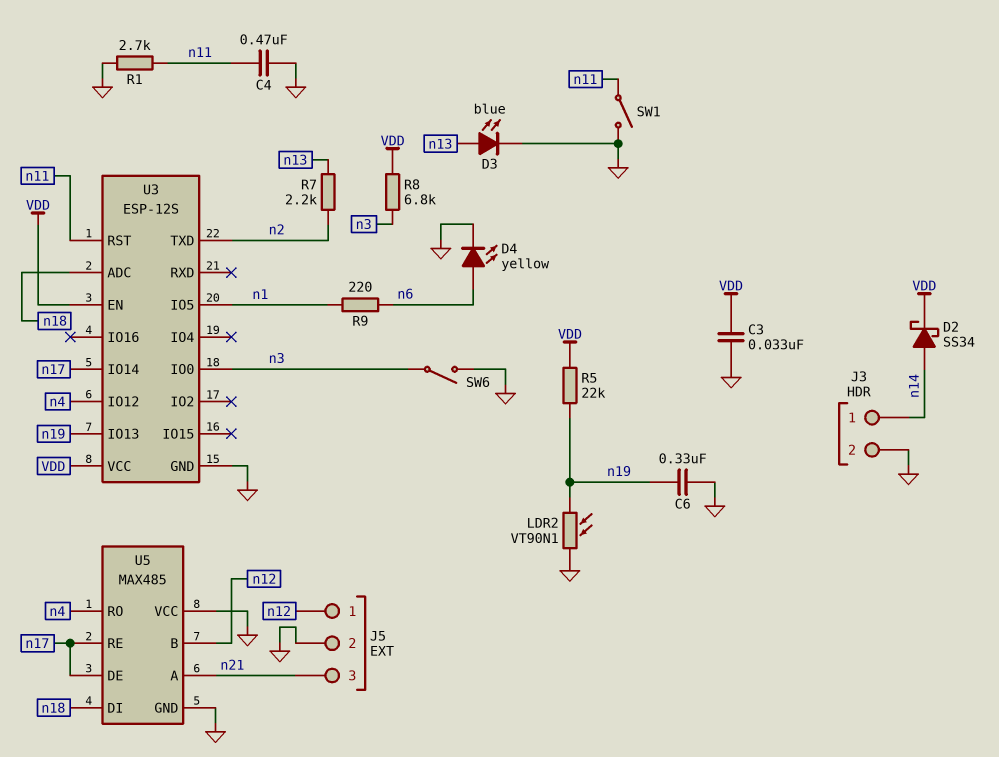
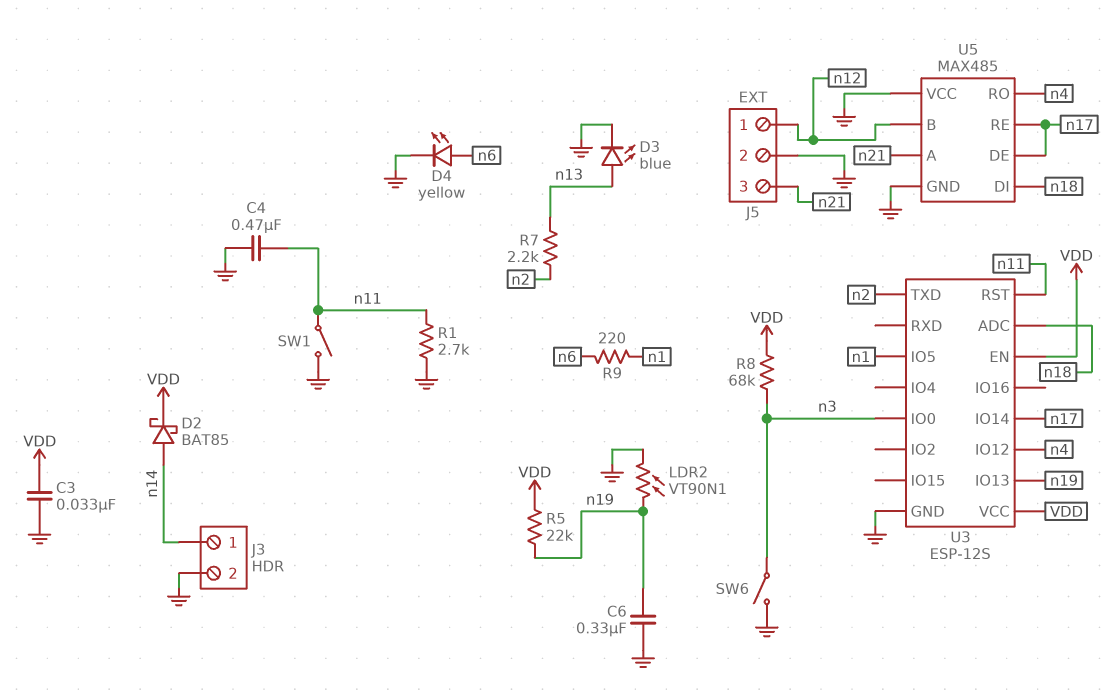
D2: schottky SS34 (A n14, K VDD) -> schottky BAT85 (A n14, K VDD)
R8: 6.8k (VDD, n3) -> 68k (VDD, n3)

